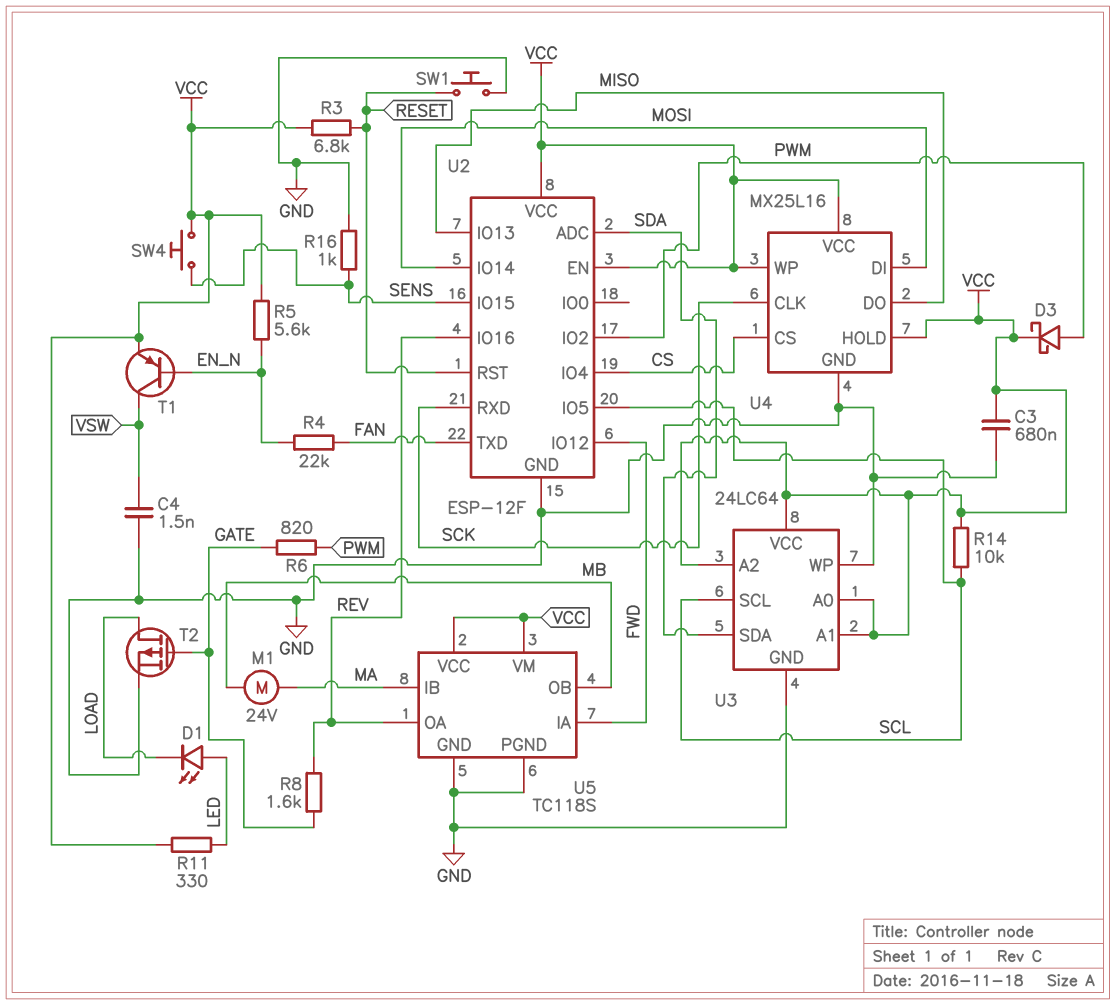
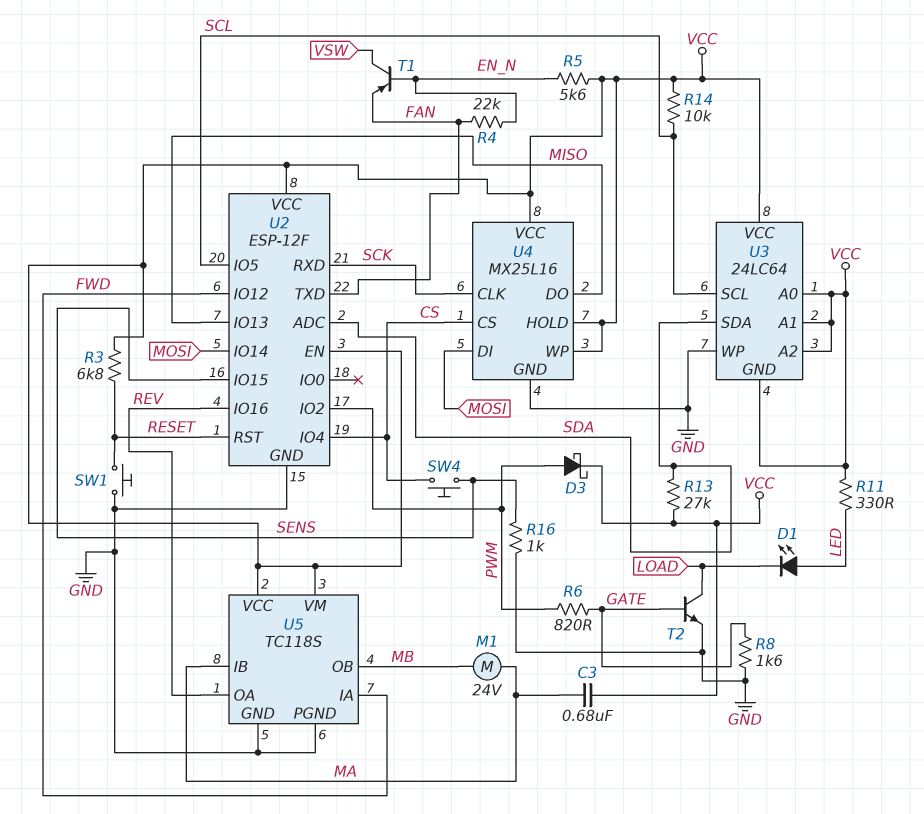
C3: 680nF (GND, VCC) -> 680nF (MA, VCC)
C4: 1.5nF (GND, VSW) -> none
R8: 1.6k (GATE, REV) -> 1.6k (GATE, GND)
R13: none -> 27k (SDA, VCC)
SW4: button (SENS, VCC) -> button (CS, SENS)
T1: PNP (B EN_N, C VSW, E VCC) -> PNP (B EN_N, C VSW, E FAN)
T2: PMOS (G GATE, D LOAD, S GND) -> NPN (B GATE, C LOAD, E GND)
U3 pin GND: GND -> VCC

